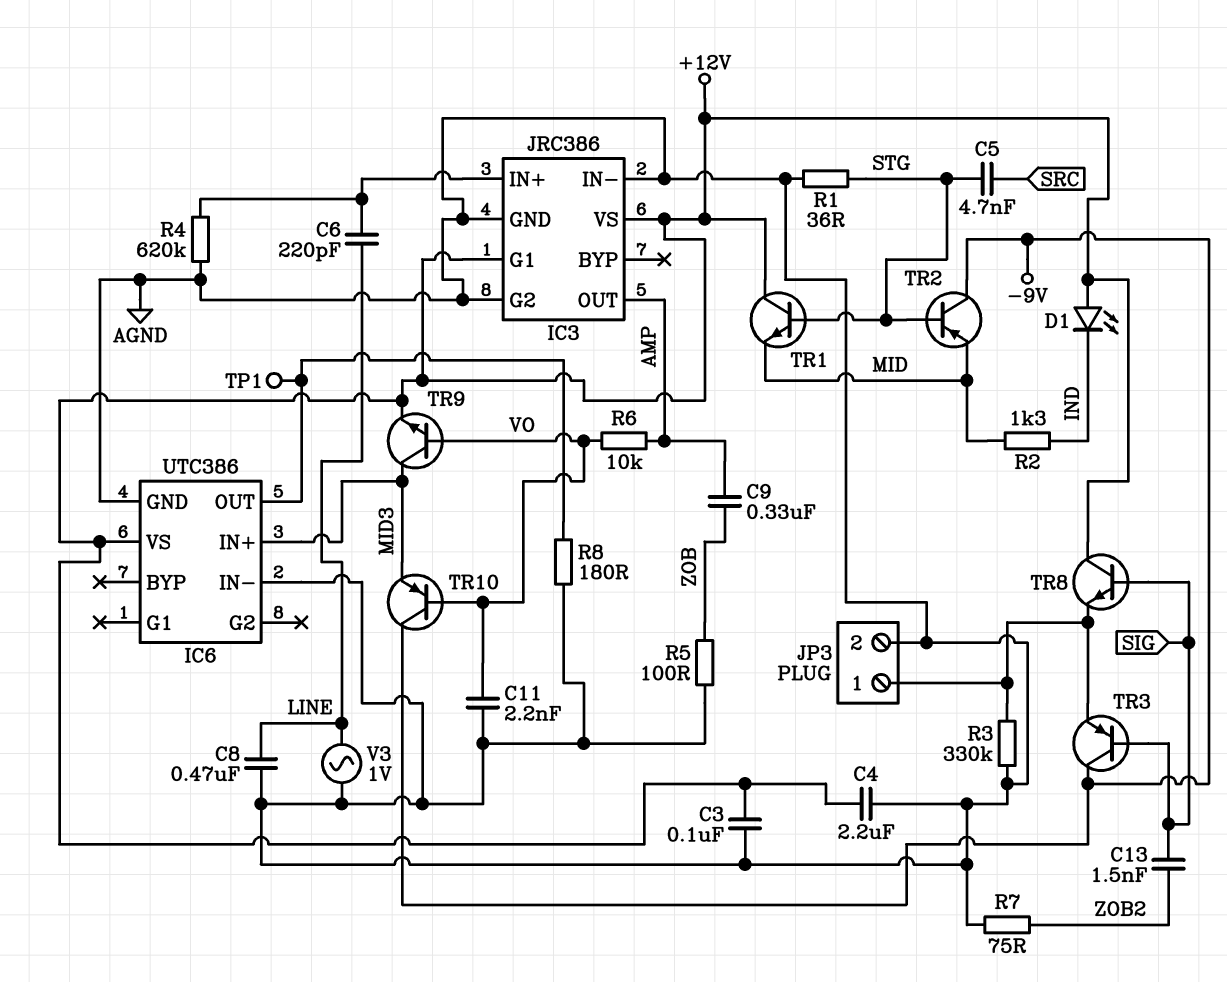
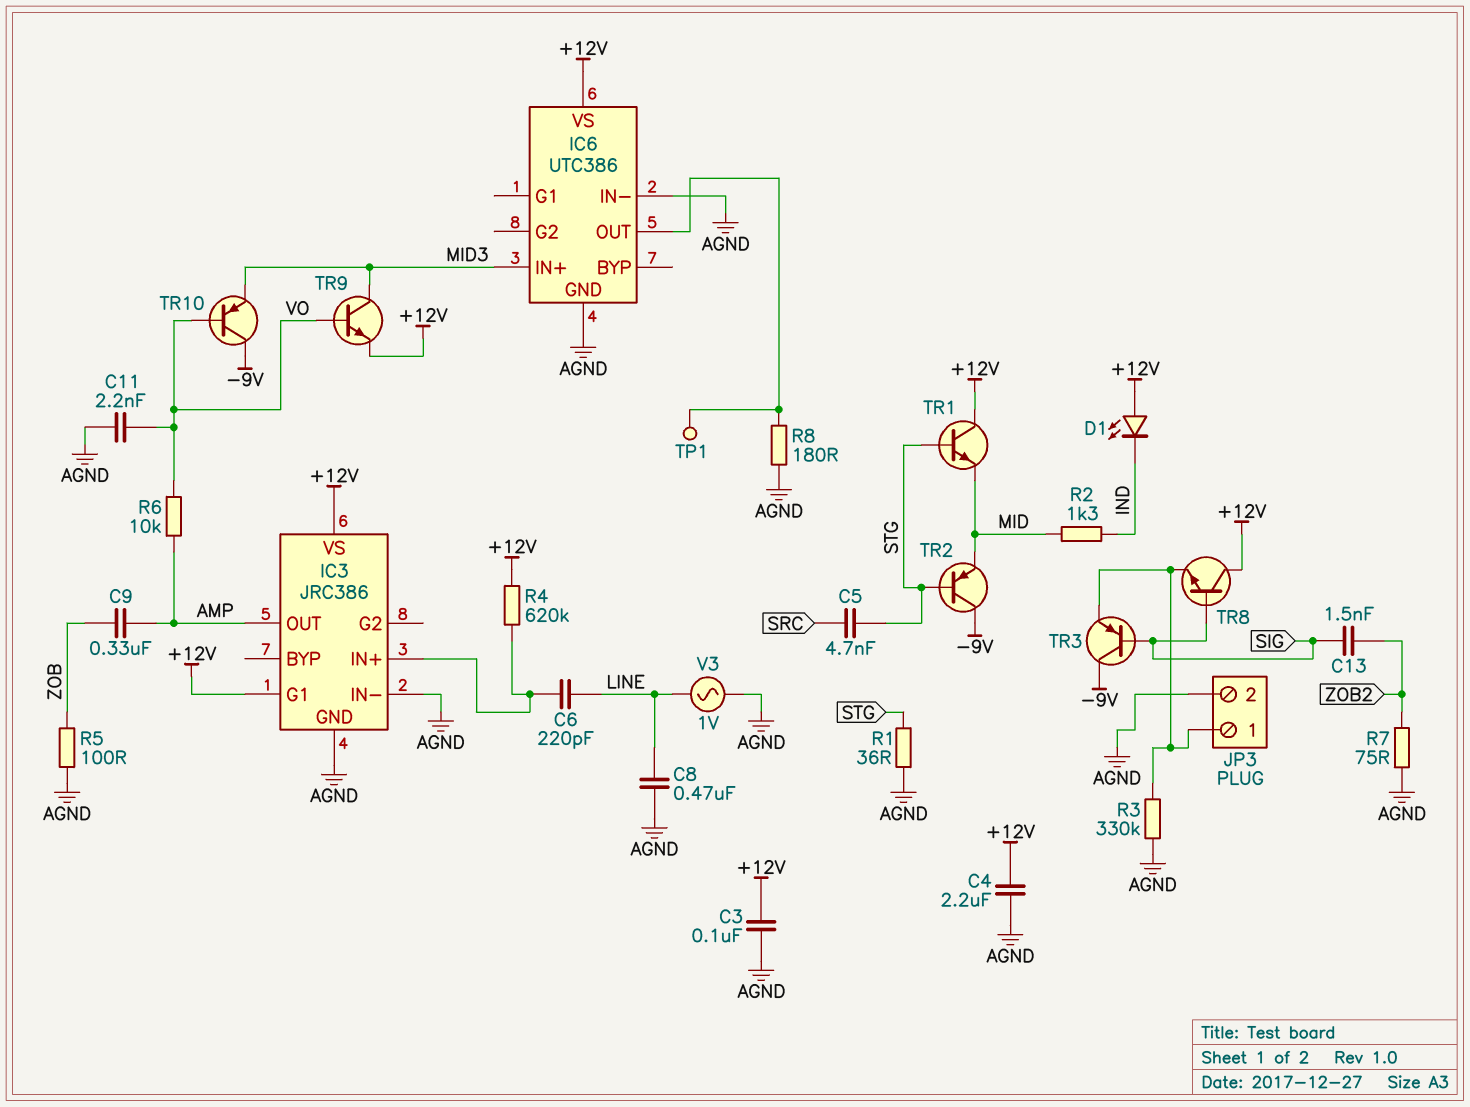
IC3 pin G2: AGND -> none
R4: 620k (AGND, IC3/IN+) -> 620k (+12V, IC3/IN+)

